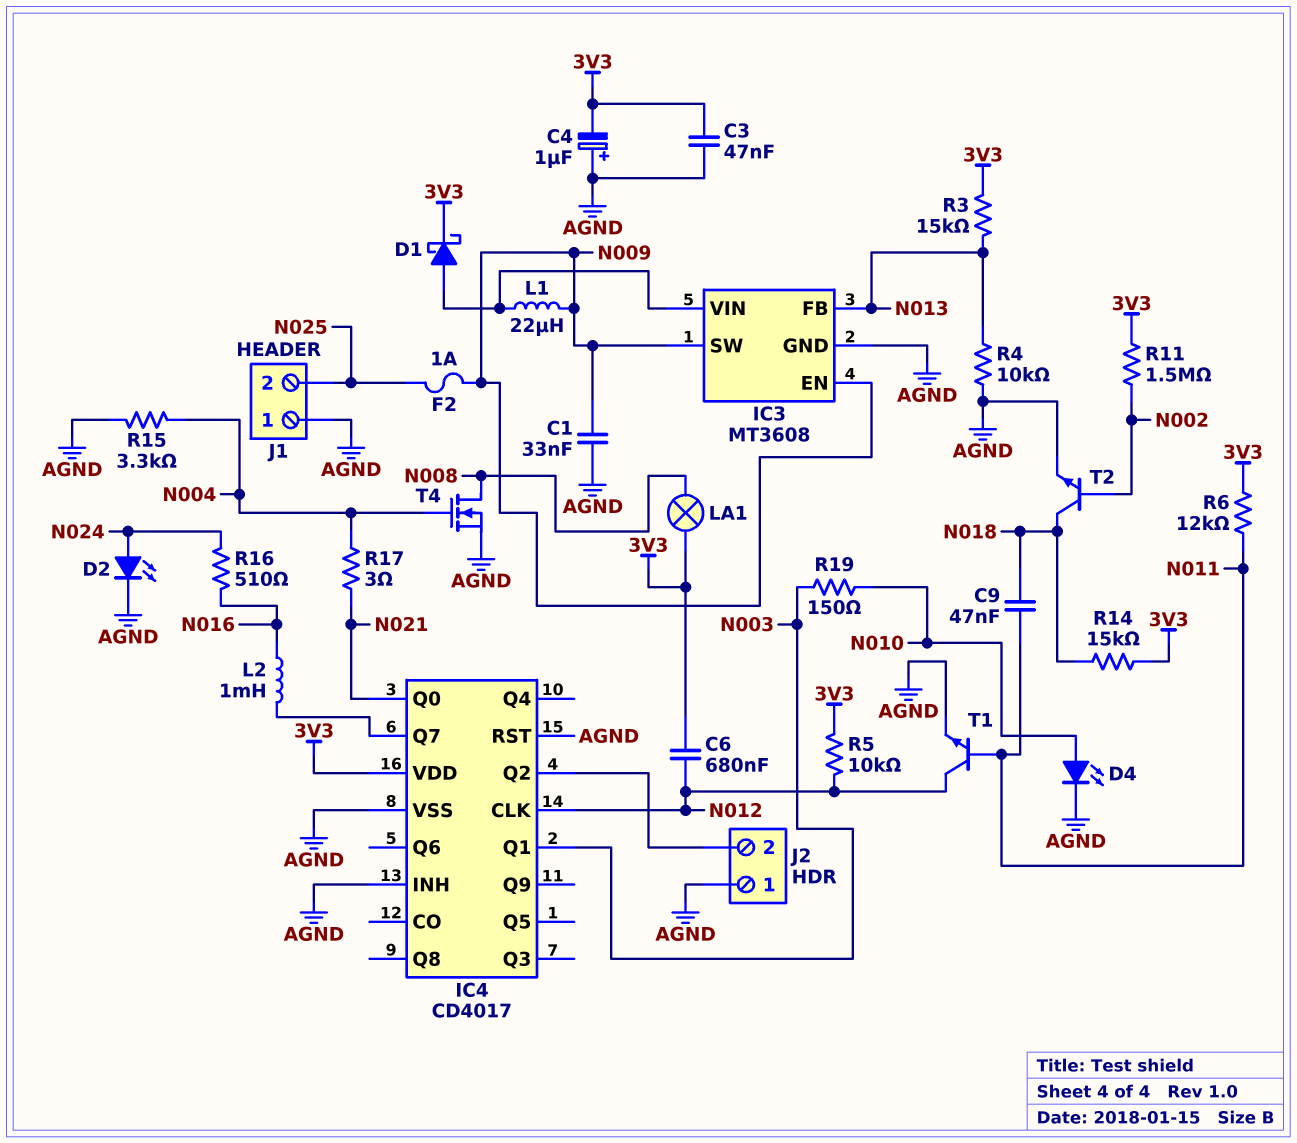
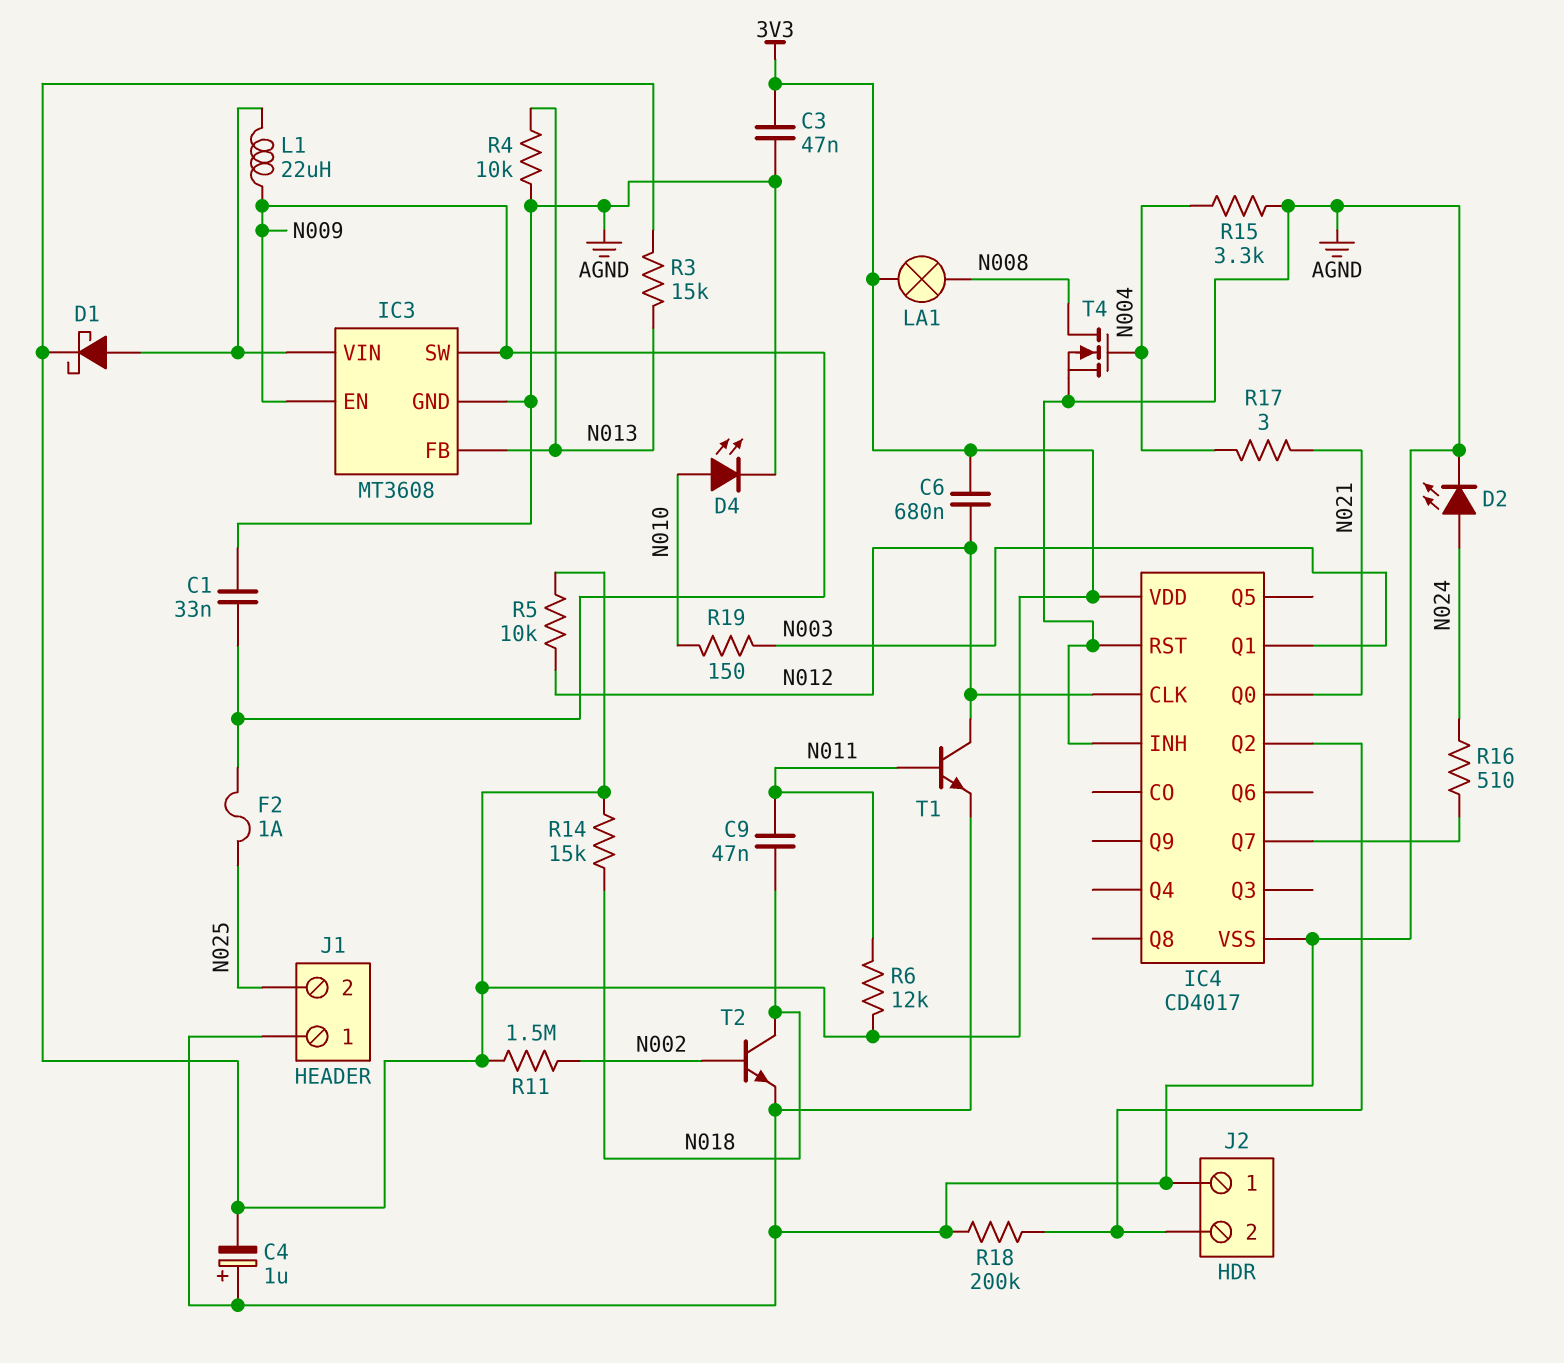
L2: 1mH (IC4/Q7, N016) -> none
R16: 510 (N016, N024) -> 510 (IC4/Q7, N024)
R18: none -> 200k (AGND, IC4/Q2)

